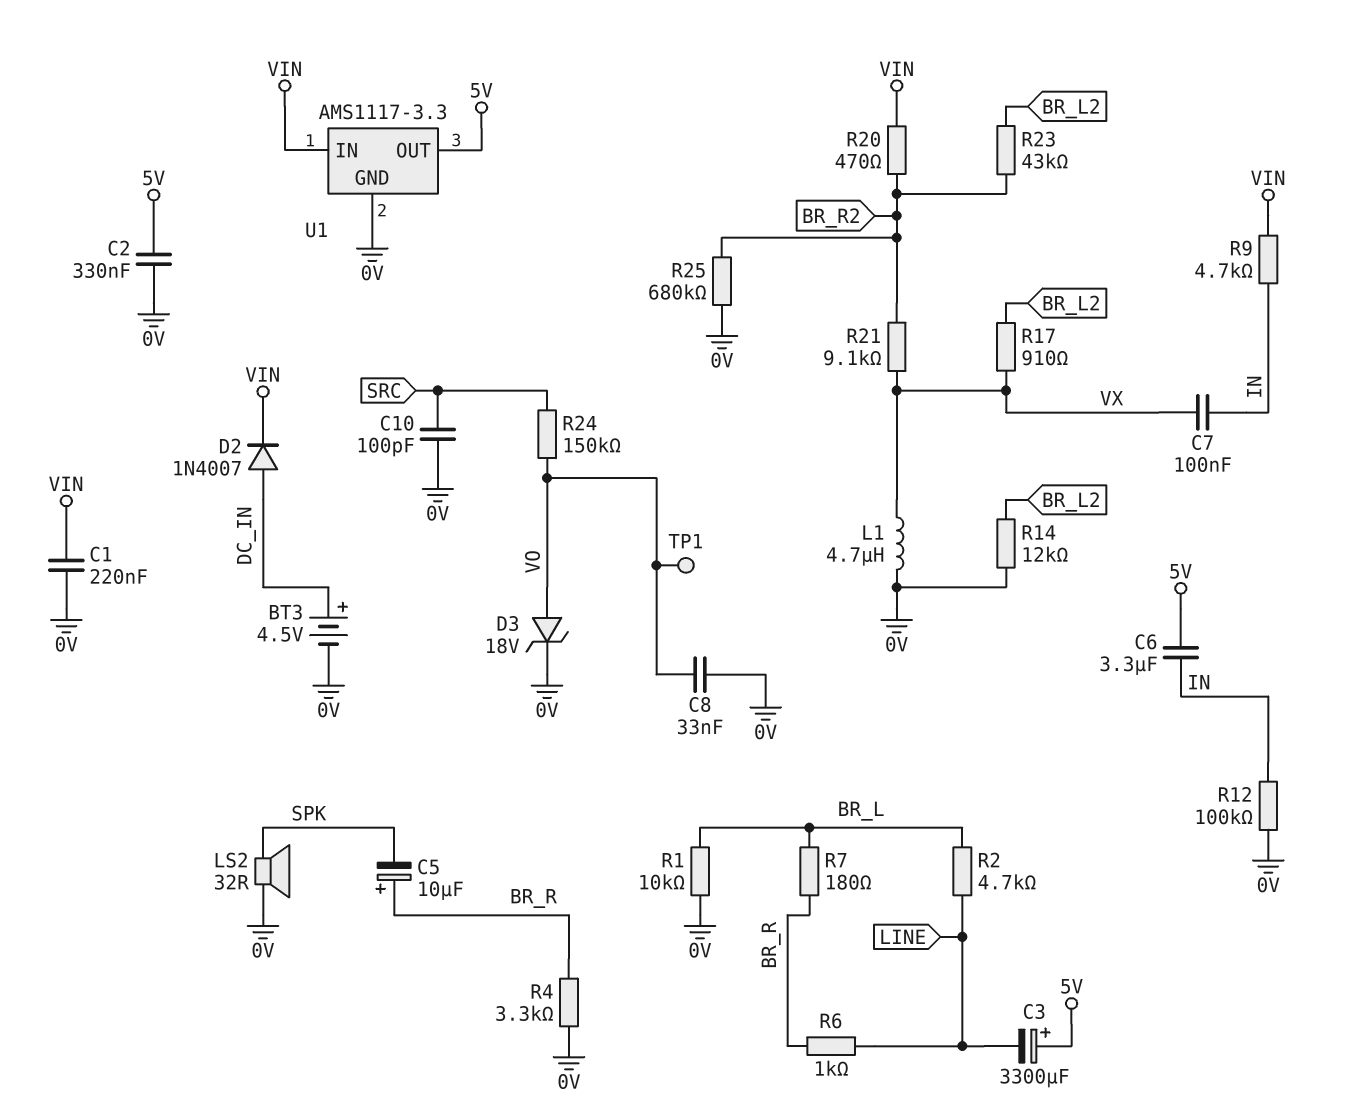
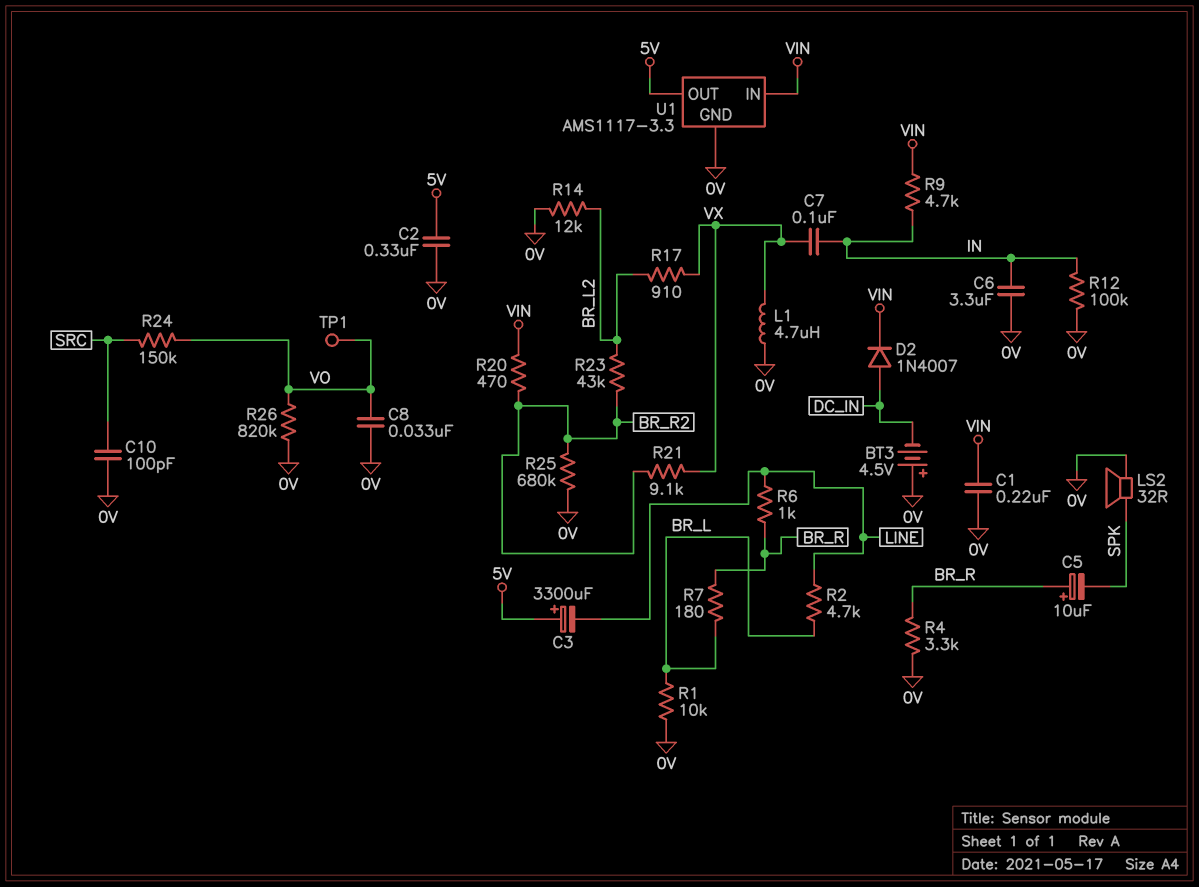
BT3: 4.5V (plus DC_IN, minus 0V) -> 4.5V (plus 0V, minus DC_IN)
C6: 3.3uF (5V, IN) -> 3.3uF (0V, IN)
D3: zener 18V (A VO, K 0V) -> none
R26: none -> 820k (0V, VO)

